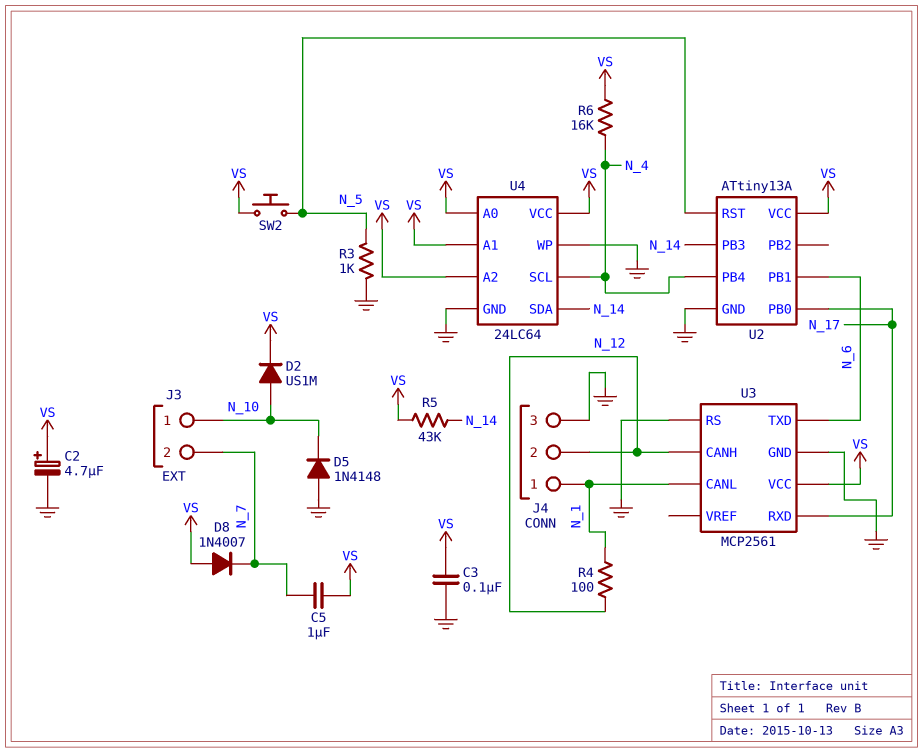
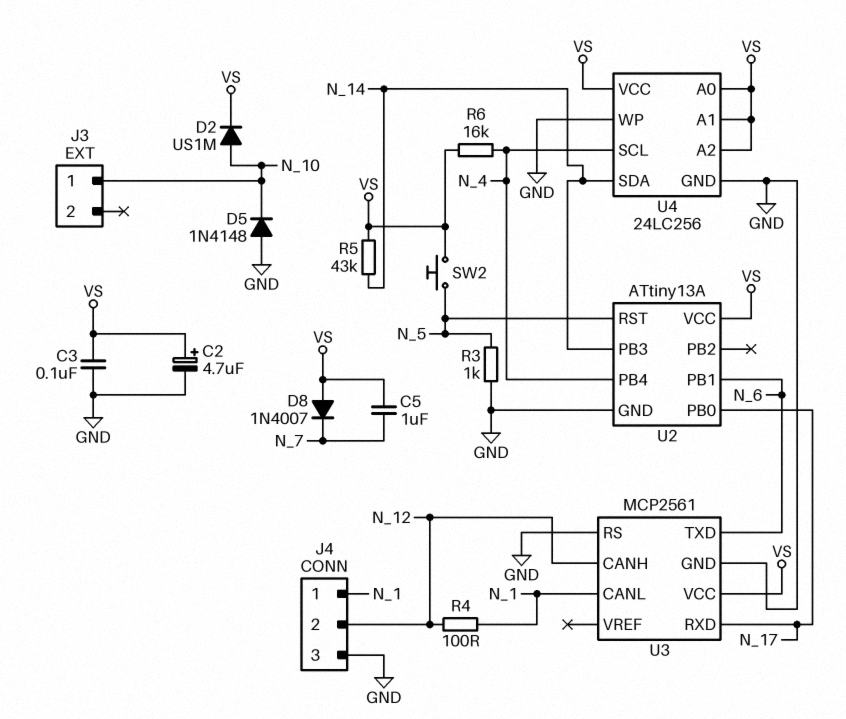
J3 pin 2: N_7 -> none
U4: 24LC64 -> 24LC256

